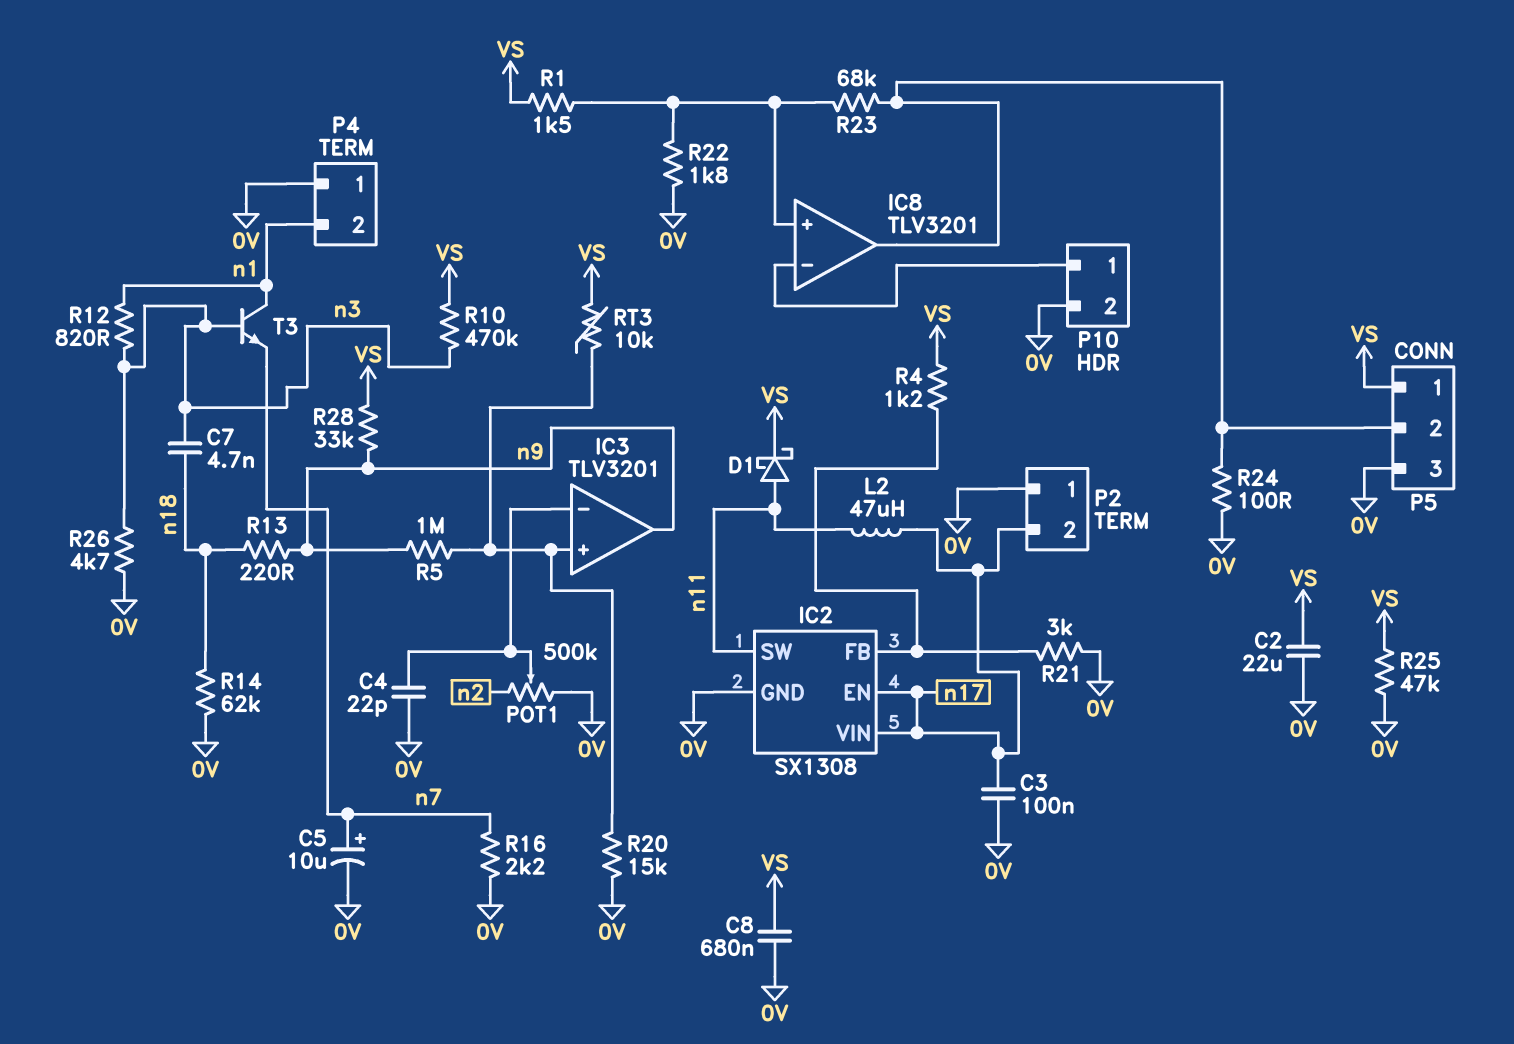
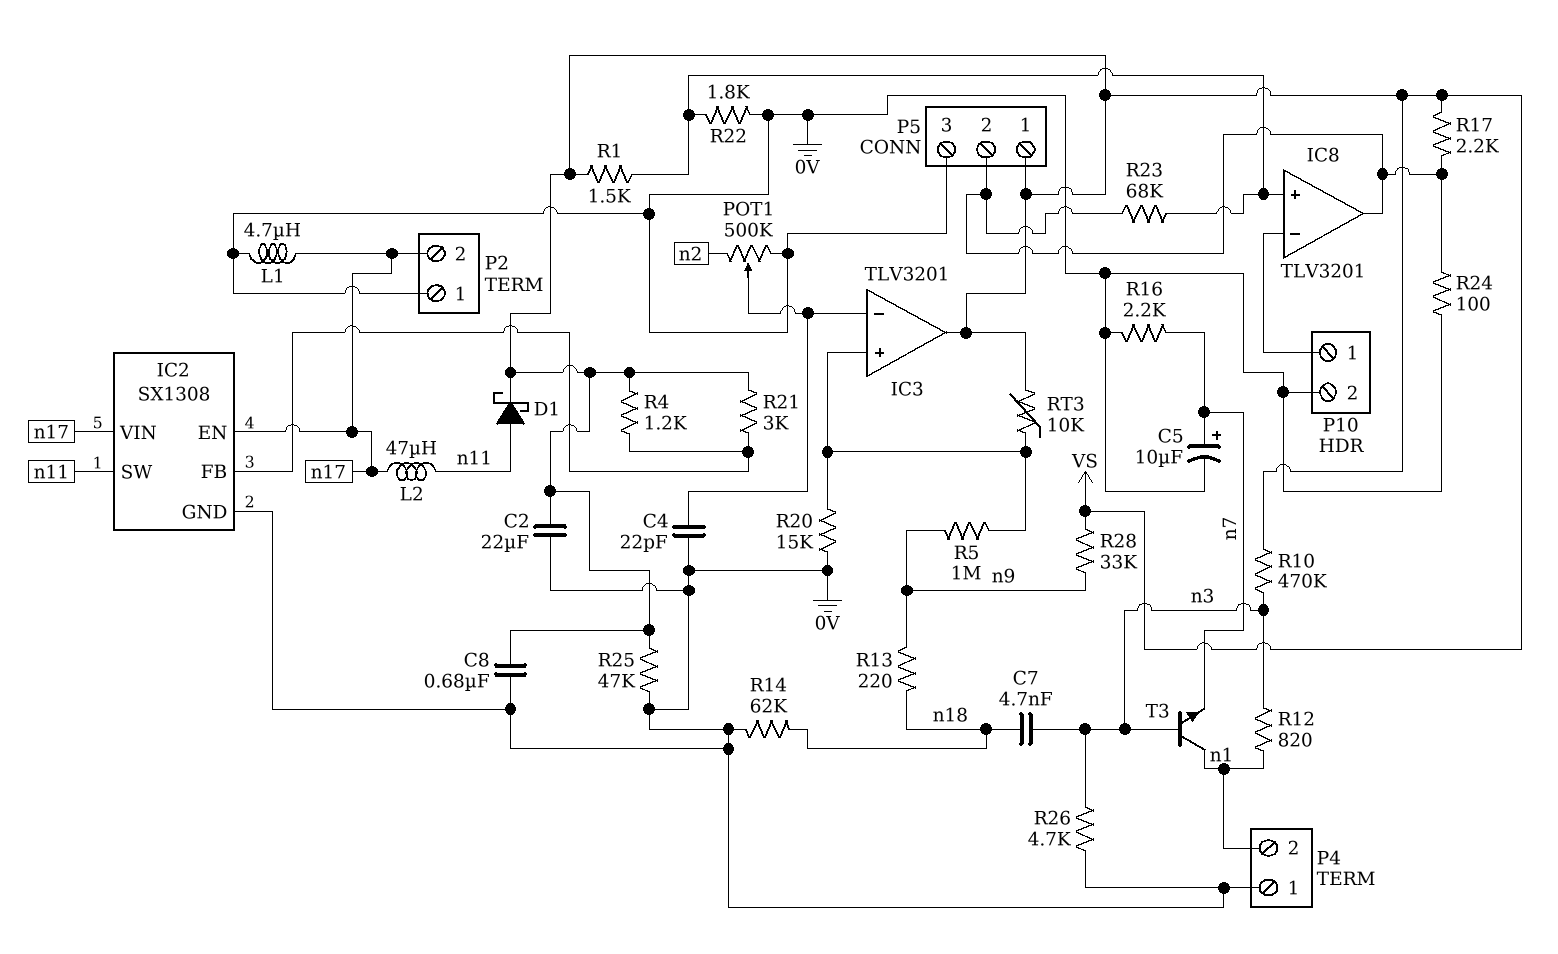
C3: 100nF (0V, n17) -> none
IC3 pin out: n9 -> VS
L1: none -> 4.7uH (0V, n17)
R17: none -> 2.2k (IC8/out, VS)
R21: 3k (0V, IC2/FB) -> 3k (IC2/FB, VS)

